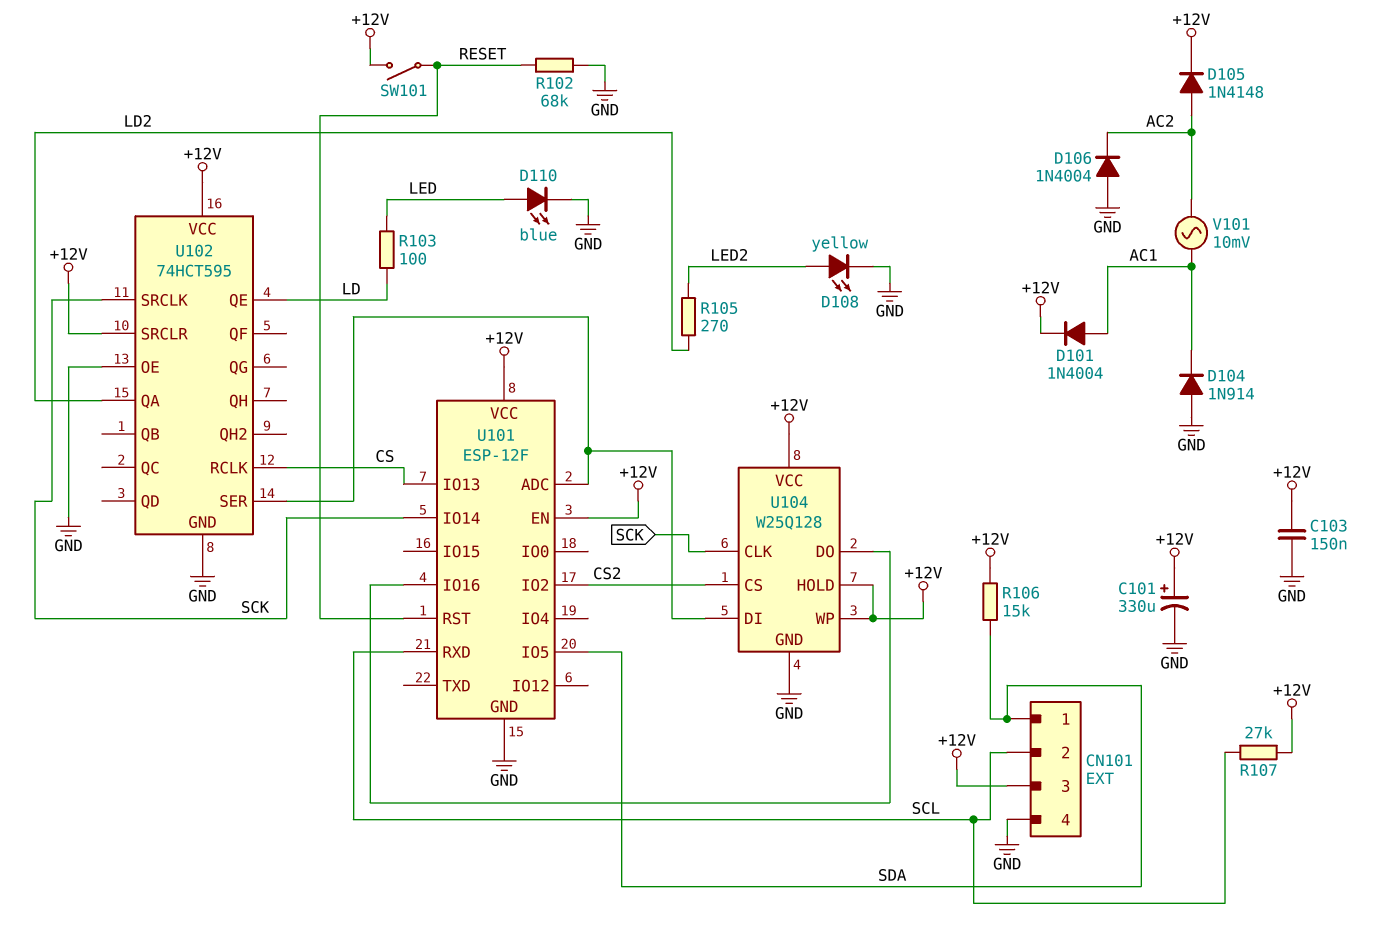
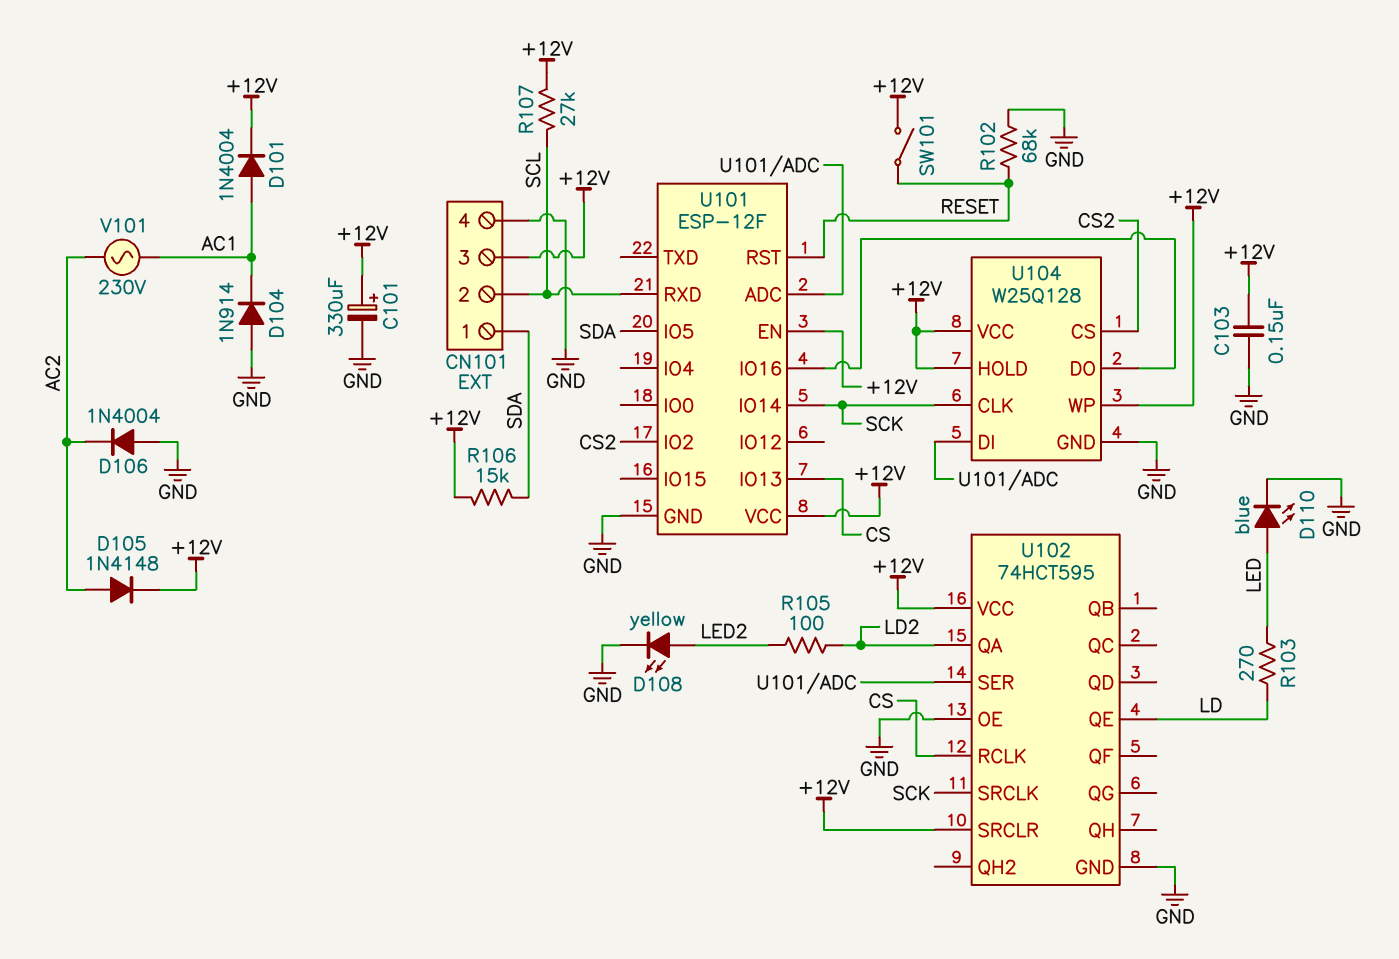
R103: 100 (LD, LED) -> 270 (LD, LED)
R105: 270 (LD2, LED2) -> 100 (LD2, LED2)
V101: AC 10mV (AC1, AC2) -> AC 230V (AC1, AC2)

